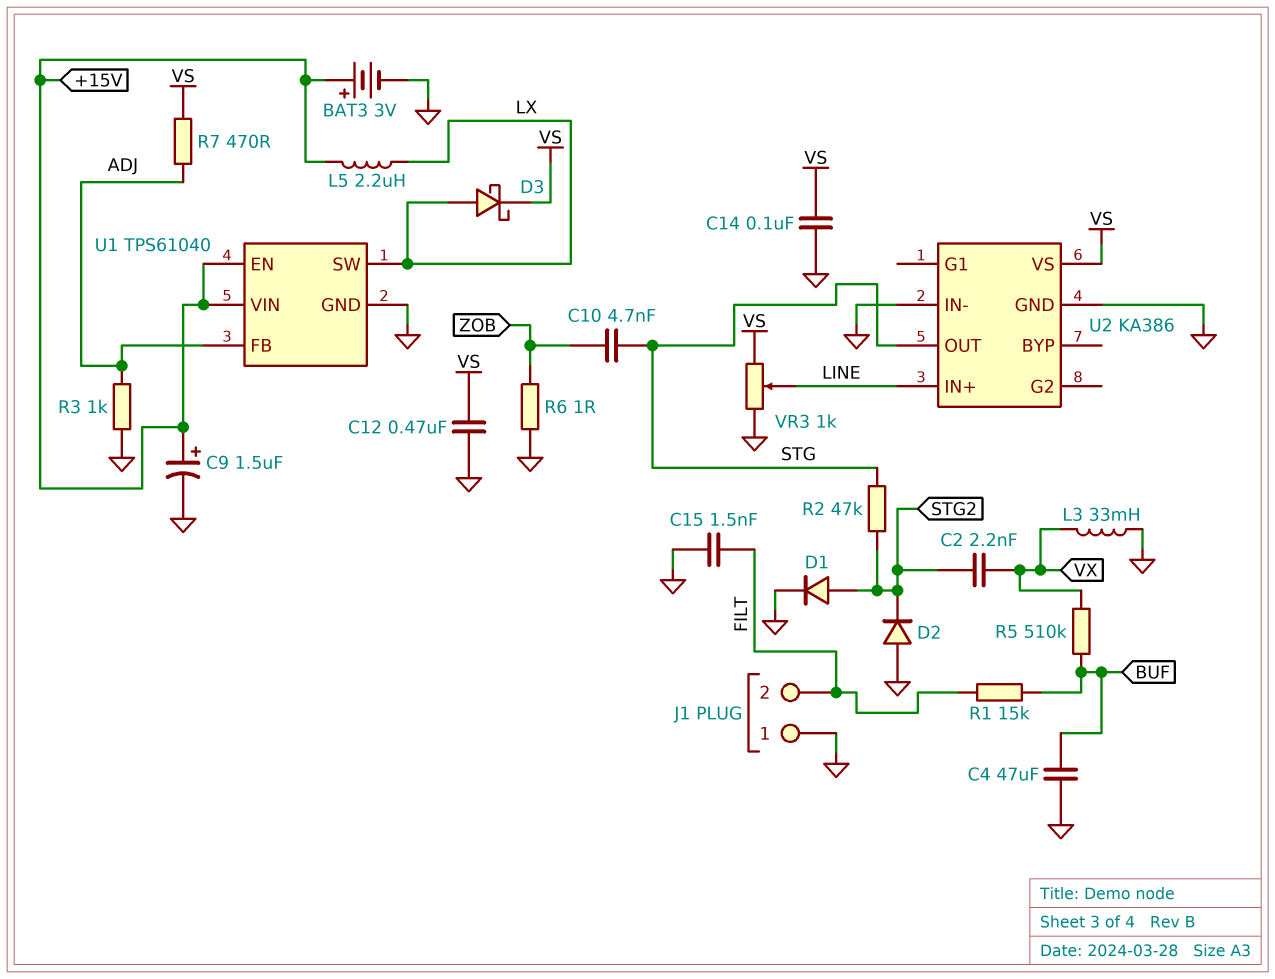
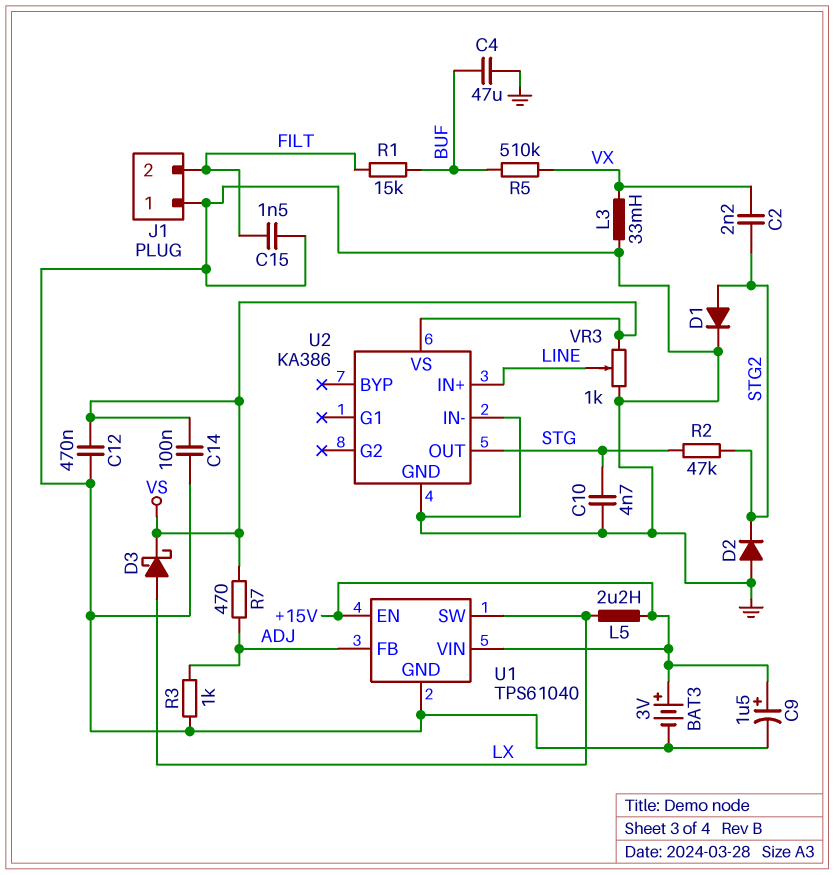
C10: 4.7nF (STG, ZOB) -> 4.7nF (GND, STG)
R6: 1 (GND, ZOB) -> none

